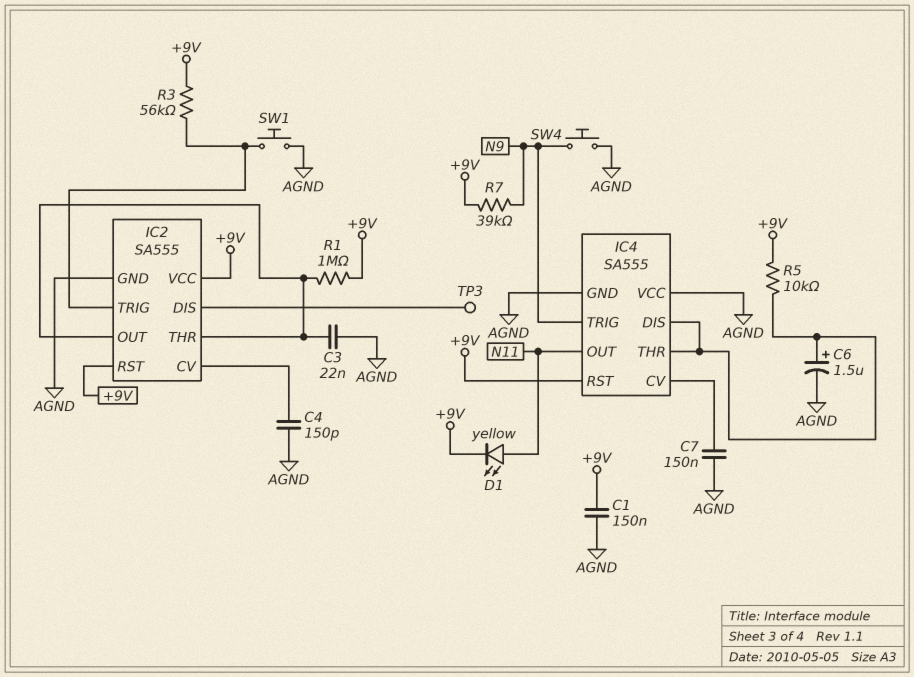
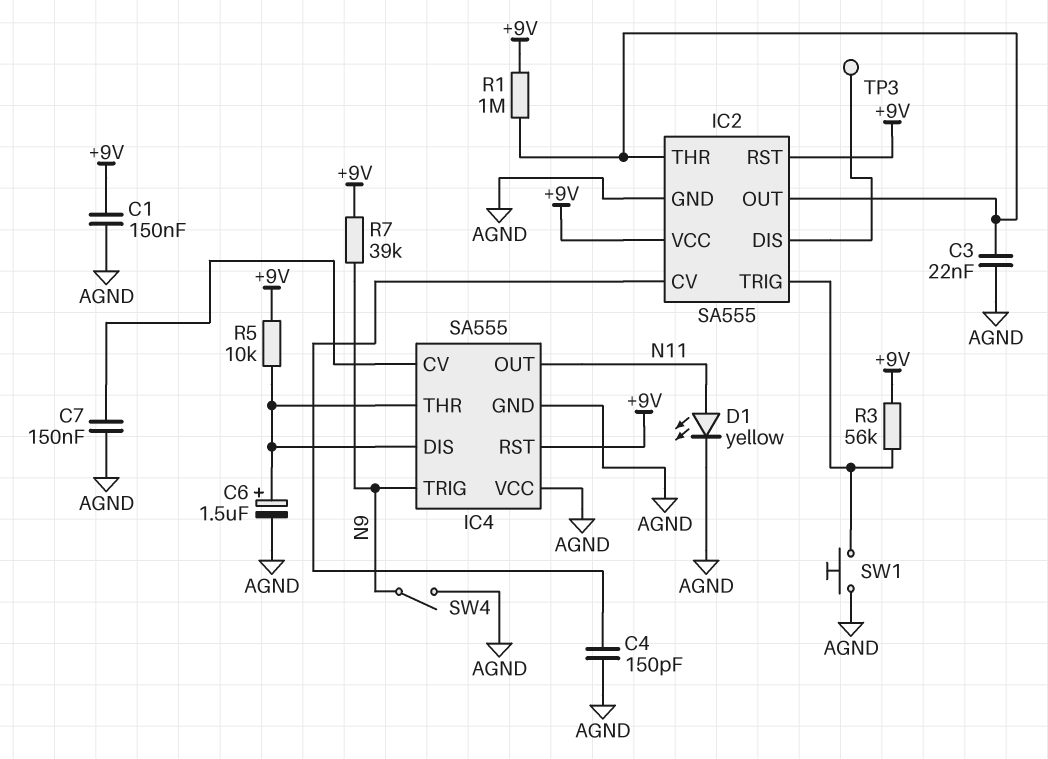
D1: LED yellow (A N11, K +9V) -> LED yellow (A N11, K AGND)
SW4: button (AGND, N9) -> switch (AGND, N9)

